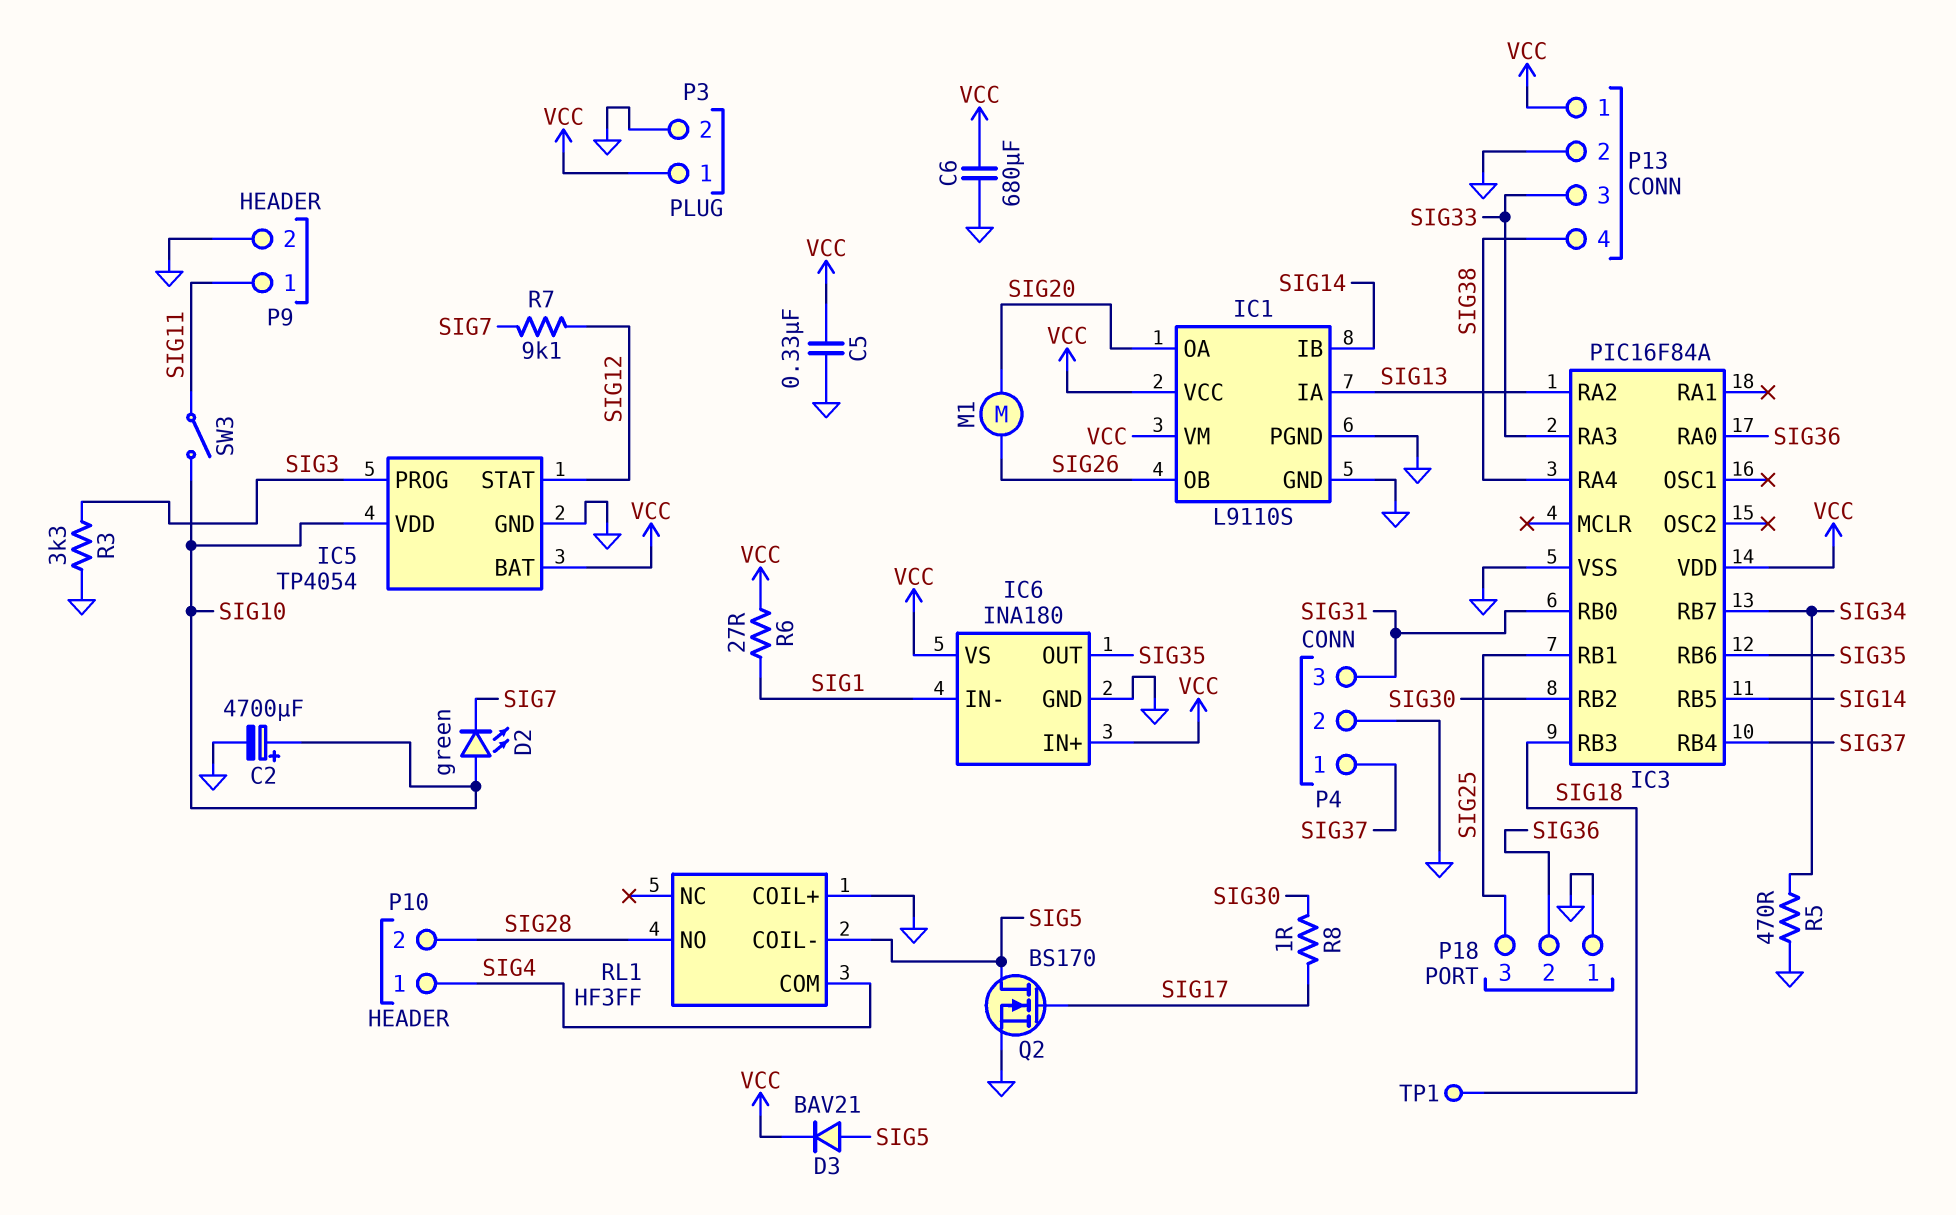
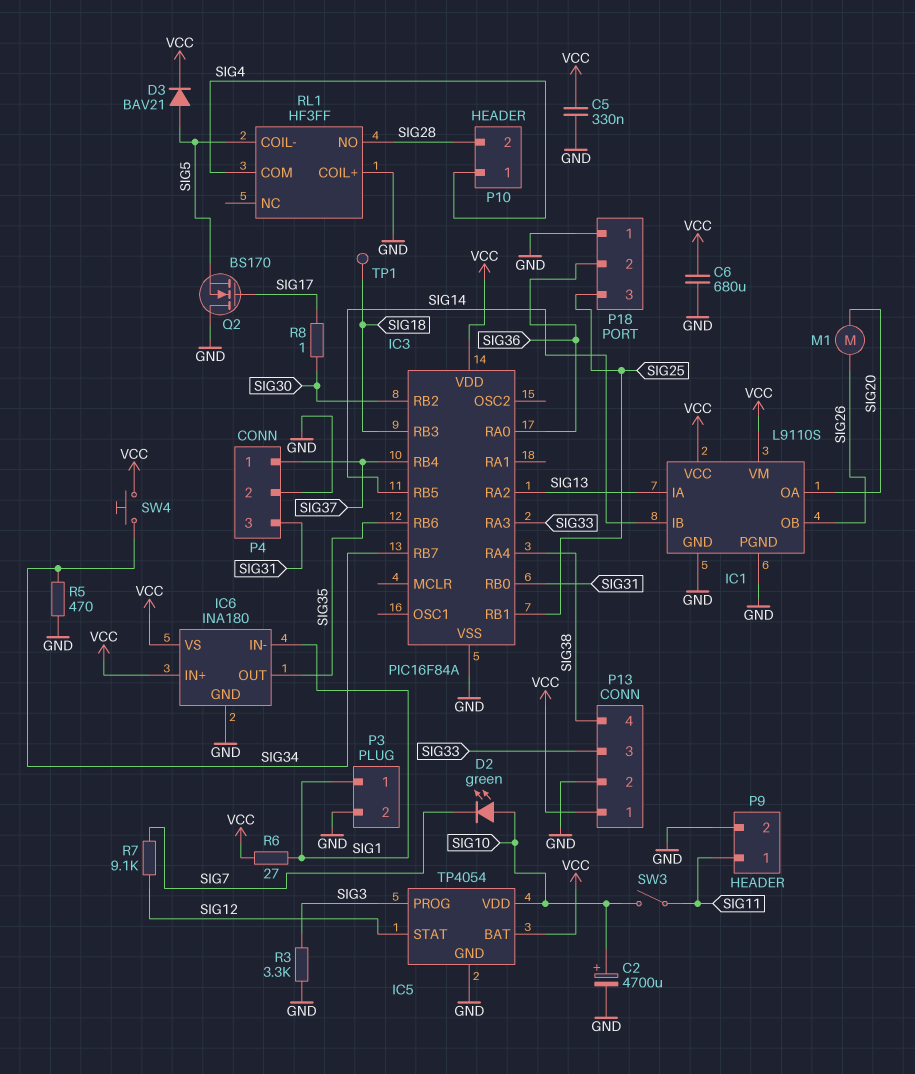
P3 pin 1: VCC -> SIG1
Q2: NMOS BS170 (G SIG17, D SIG5, S GND) -> NMOS BS170 (G SIG17, D GND, S SIG5)
SW4: none -> button (SIG34, VCC)

